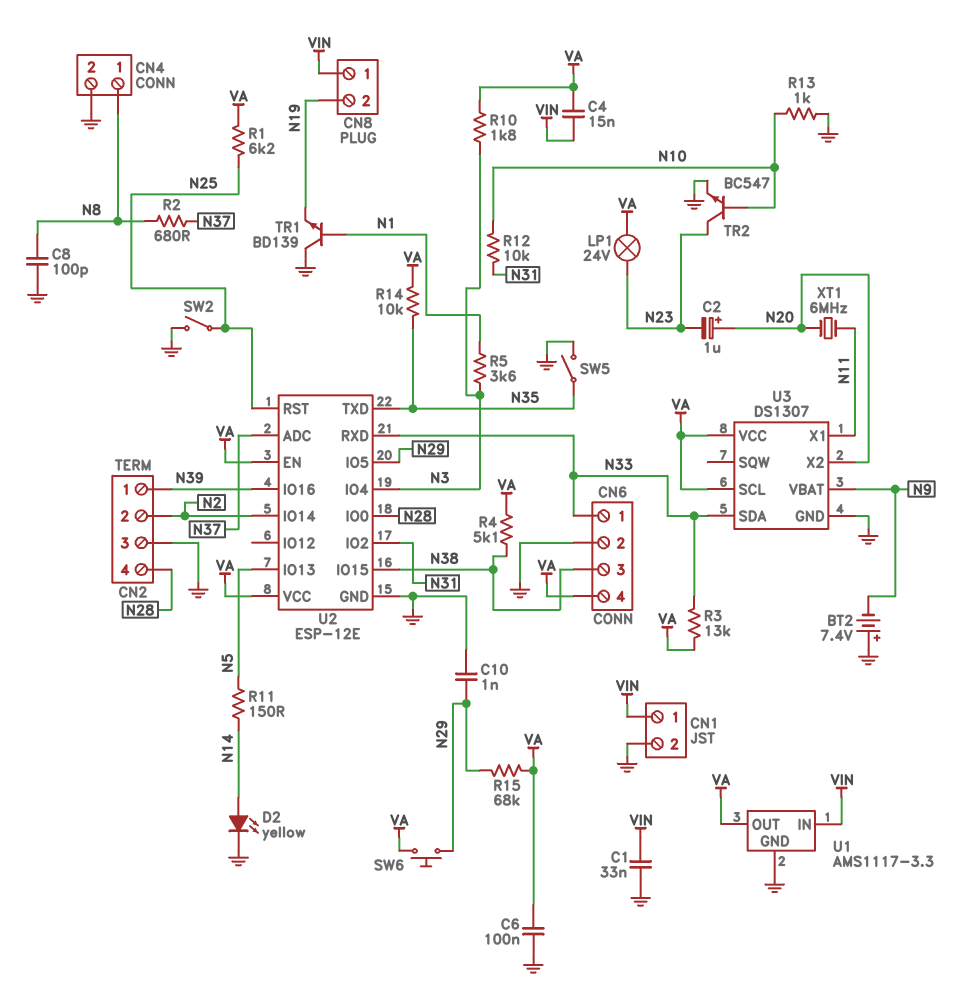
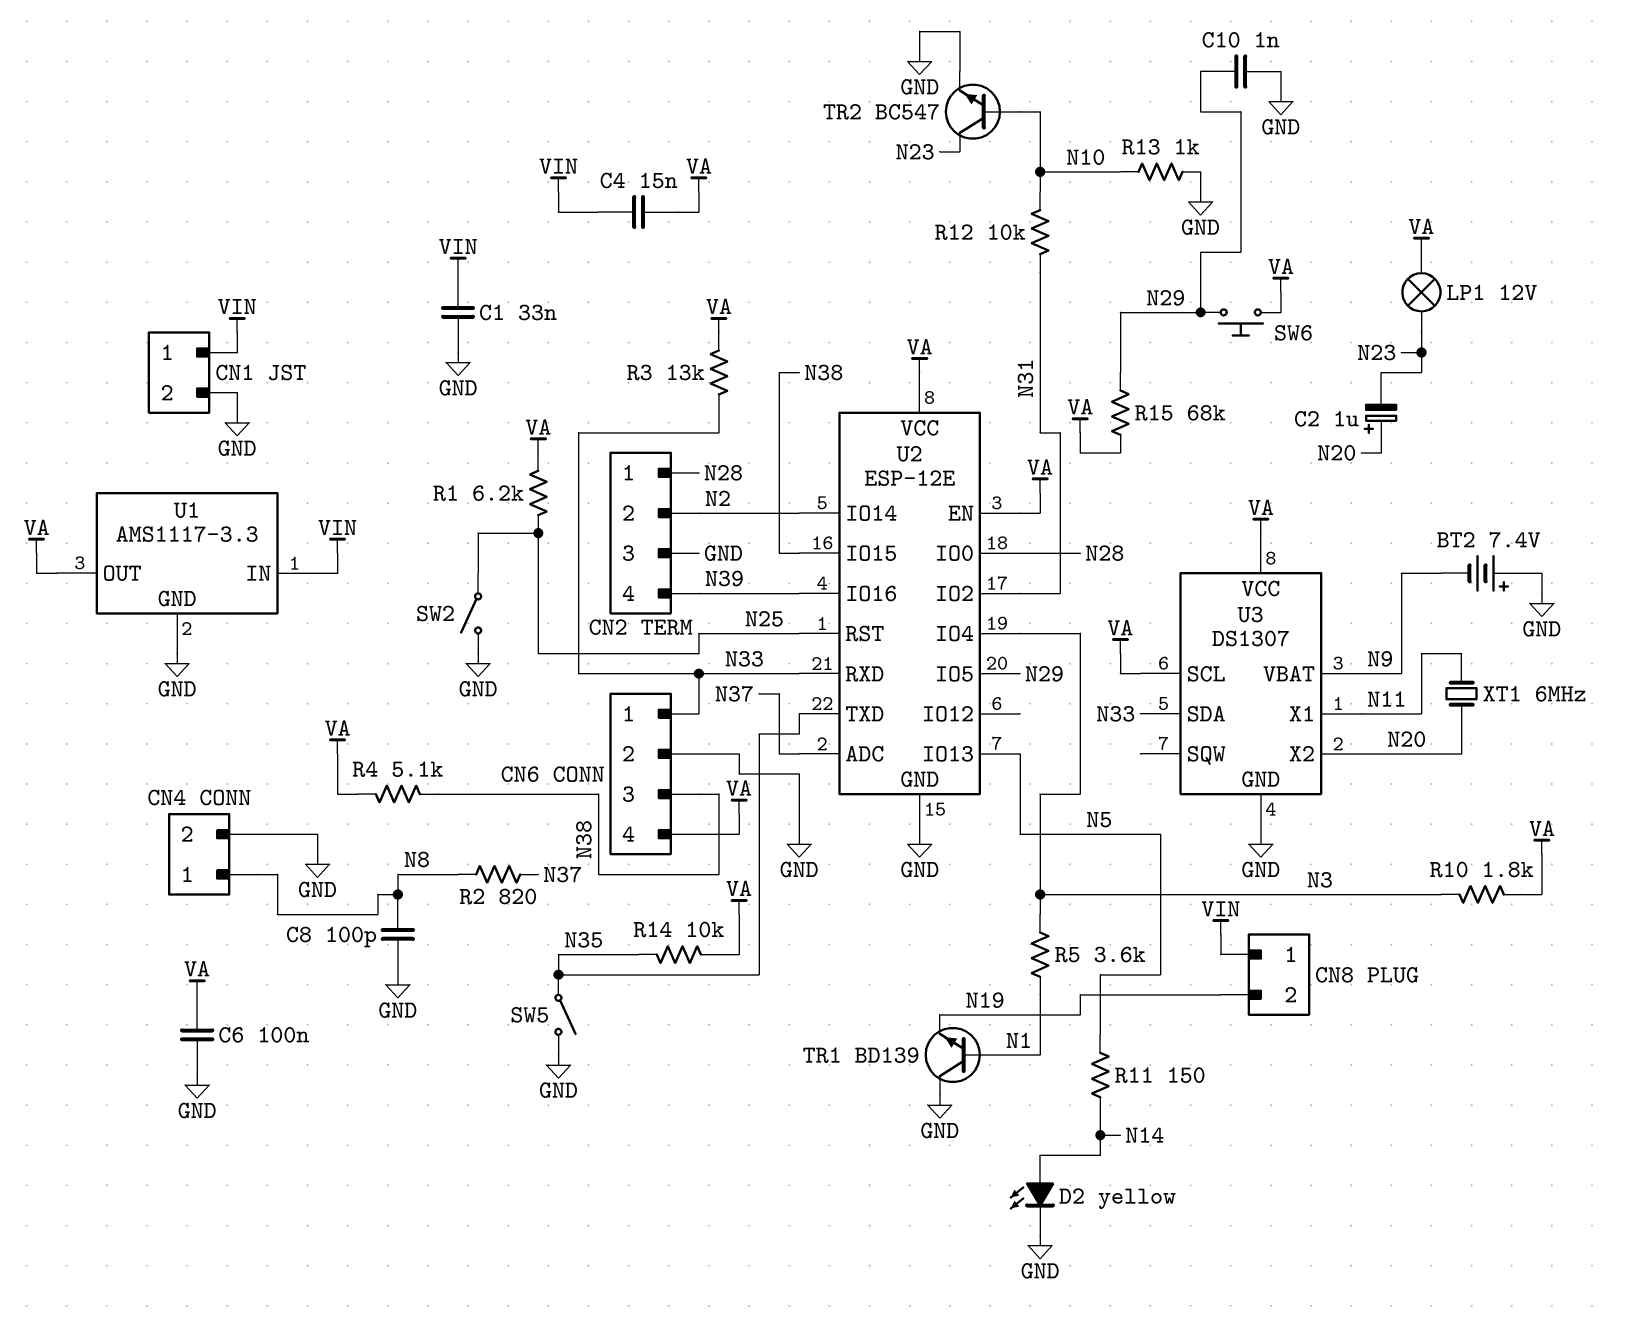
CN2 pin 1: N39 -> N28
CN2 pin 4: N28 -> N39
LP1: lamp 24V (N23, VA) -> lamp 12V (N23, VA)
R2: 680 (N8, N37) -> 820 (N8, N37)

